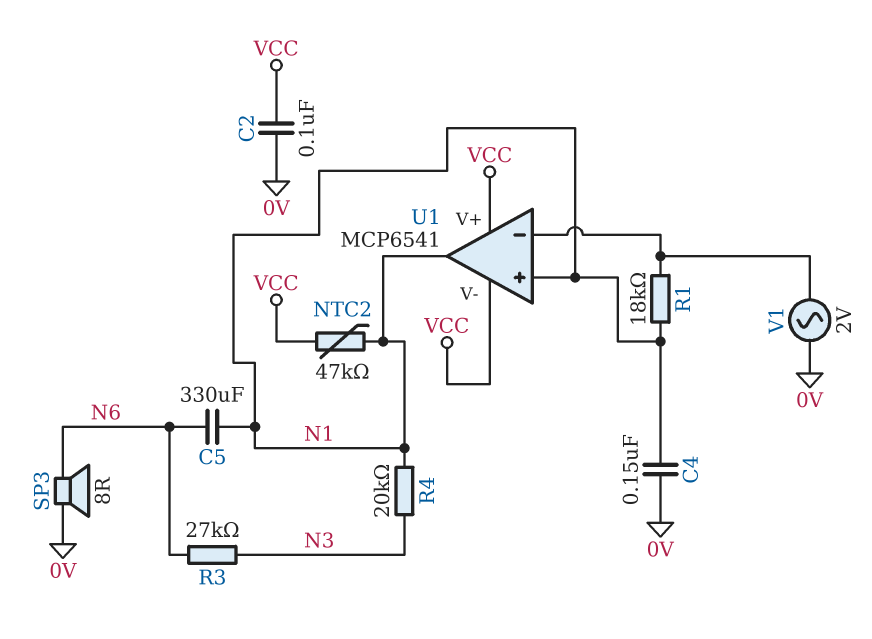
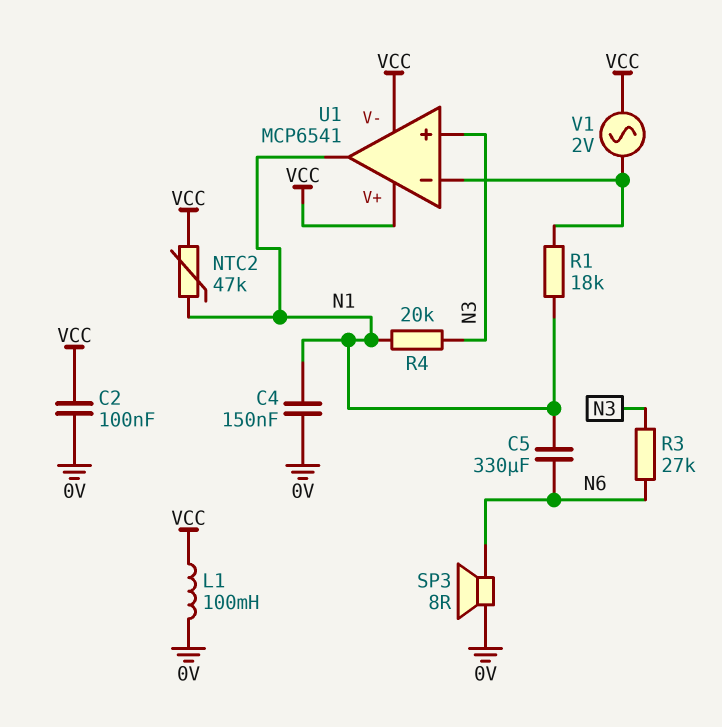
L1: none -> 100mH (0V, VCC)
U1 pin in+: N1 -> N3
V1: AC 2V (0V, U1/in-) -> AC 2V (U1/in-, VCC)

